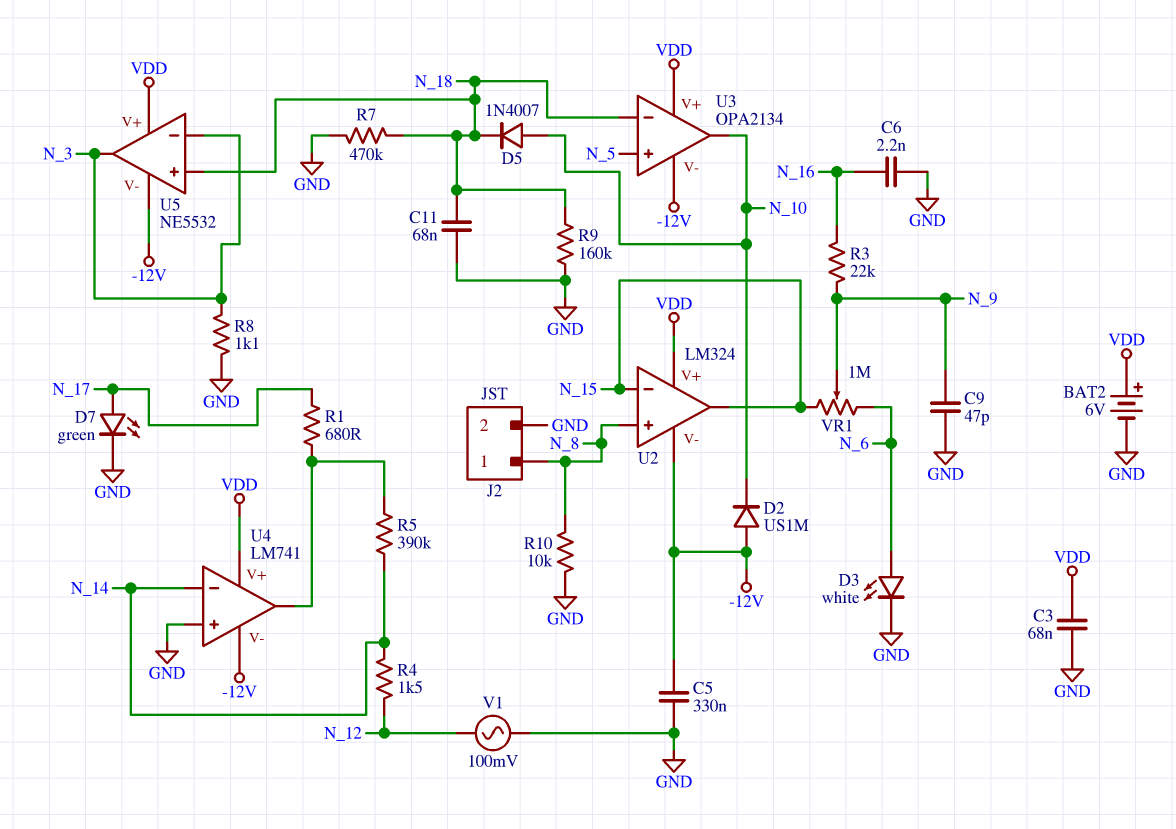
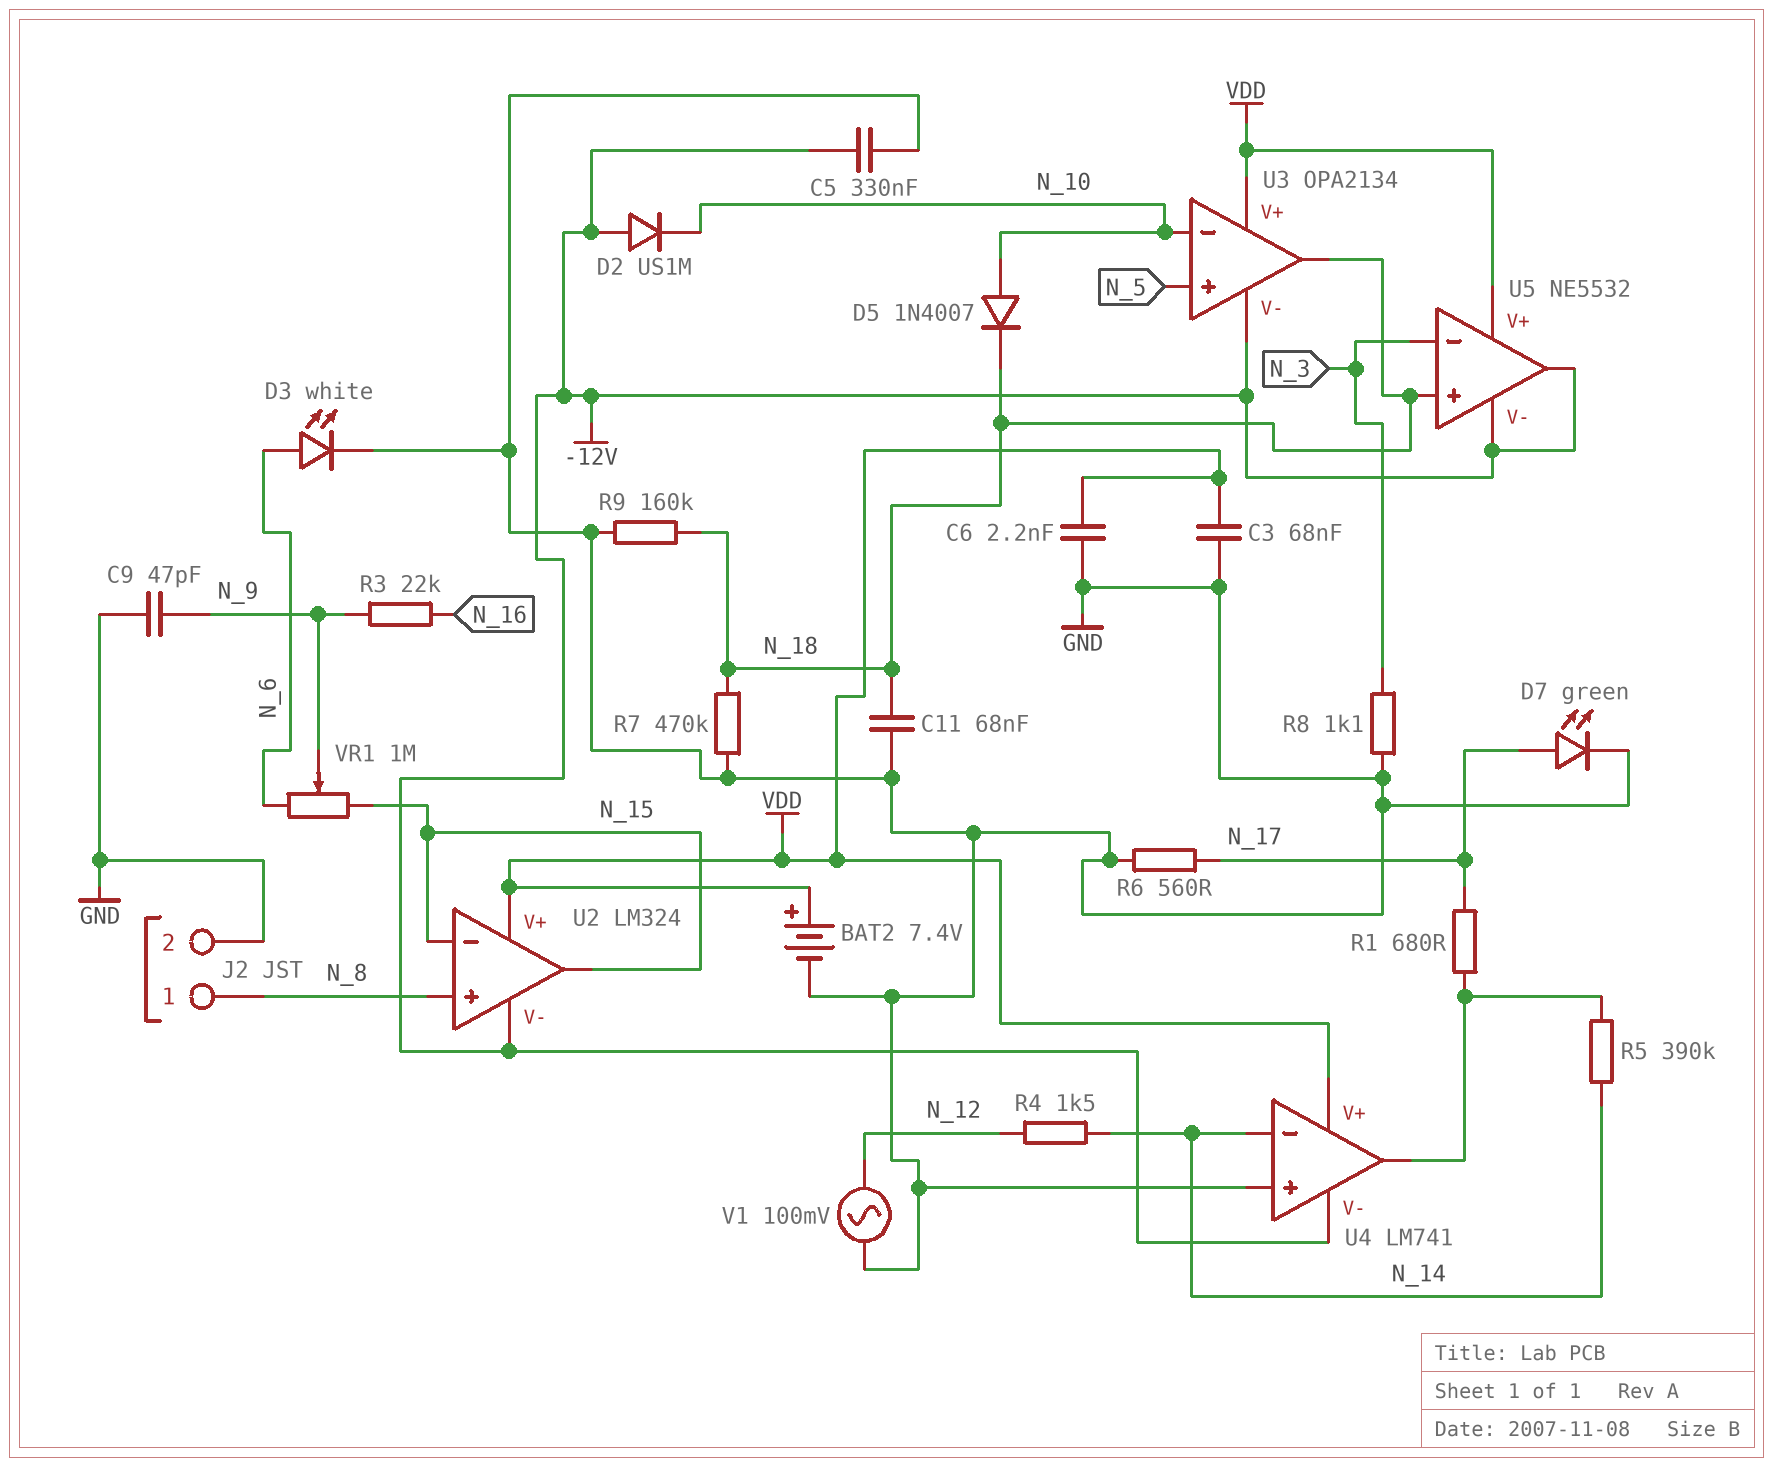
BAT2: 6V (plus VDD, minus GND) -> 7.4V (plus VDD, minus GND)
C6: 2.2nF (GND, N_16) -> 2.2nF (GND, VDD)
R6: none -> 560 (GND, N_17)
R10: 10k (GND, N_8) -> none
U3 pin in-: N_18 -> N_10
U3 pin out: N_10 -> N_18
U5 pin out: N_3 -> -12V

